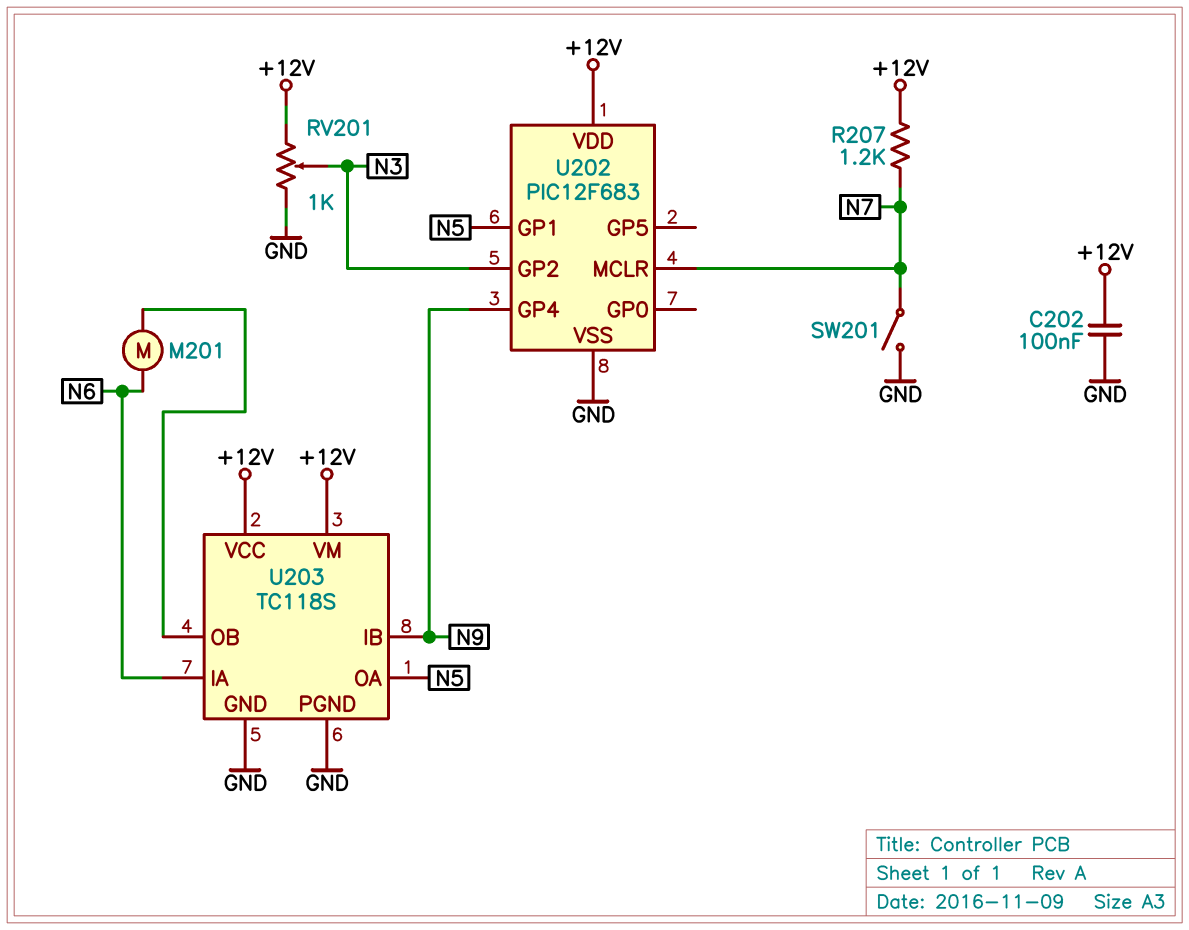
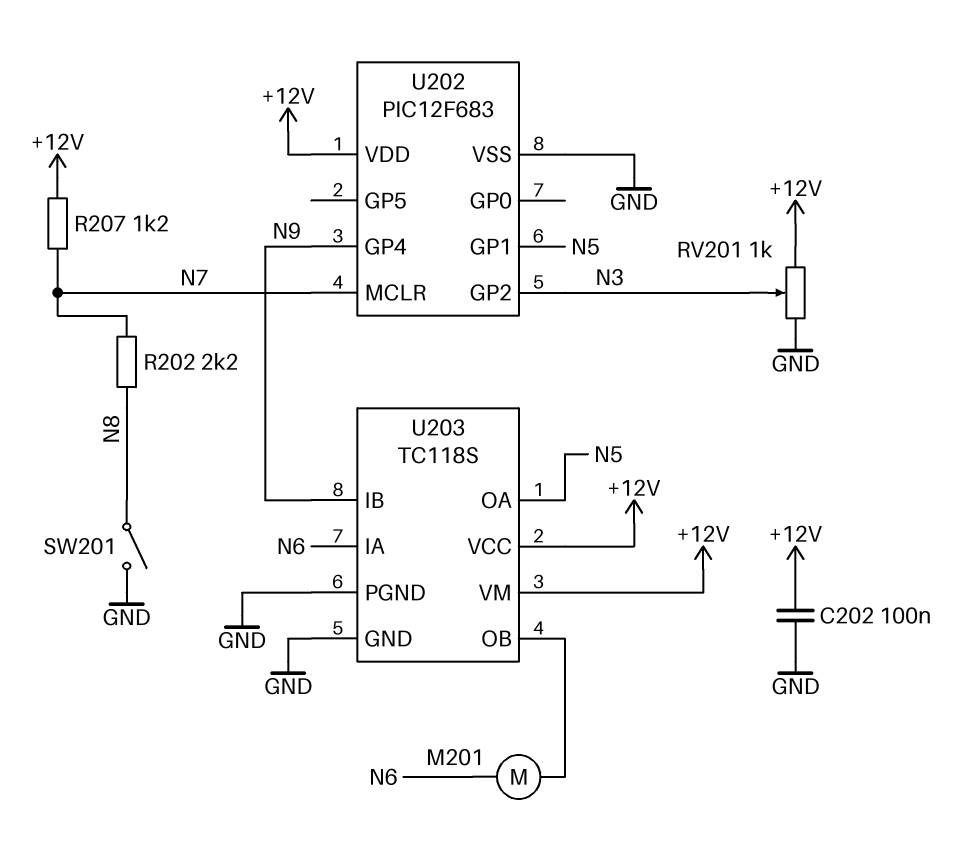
R202: none -> 2.2k (N7, N8)
SW201: switch (GND, N7) -> switch (GND, N8)

